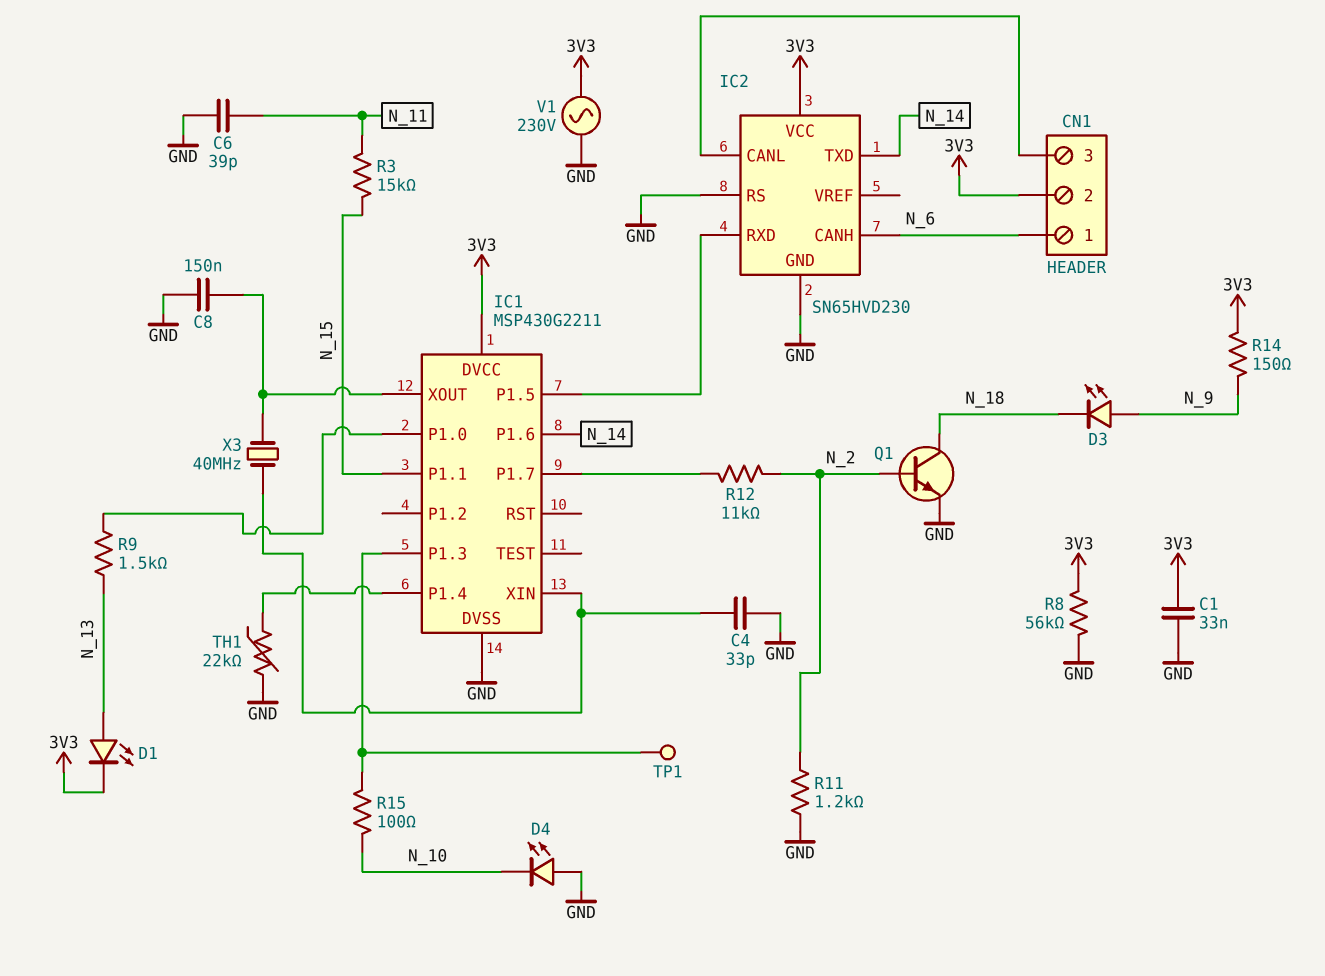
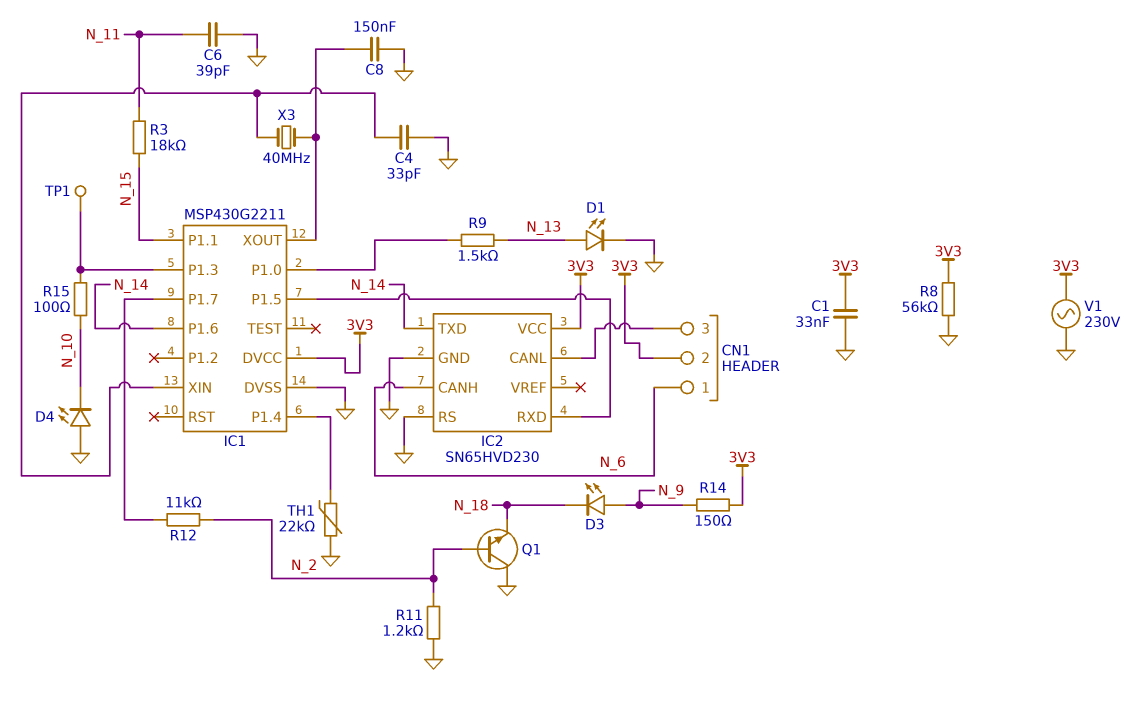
D1: LED (A N_13, K 3V3) -> LED (A N_13, K GND)
Q1: NPN (B N_2, C N_18, E GND) -> NPN (B N_2, C GND, E N_18)
R3: 15k (N_11, N_15) -> 18k (N_11, N_15)

